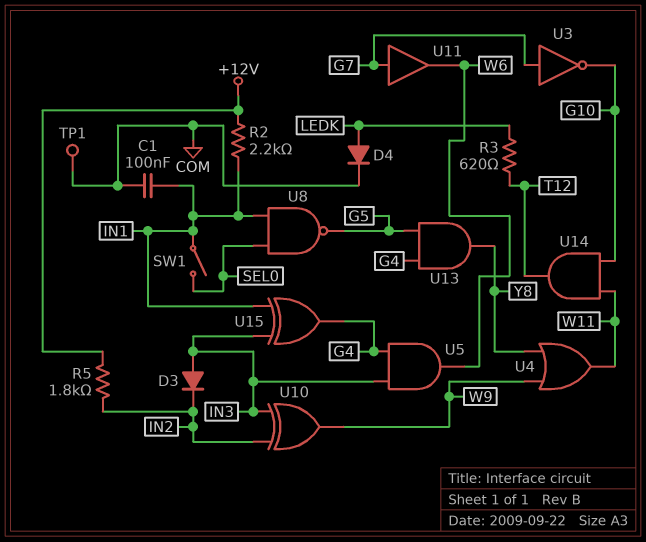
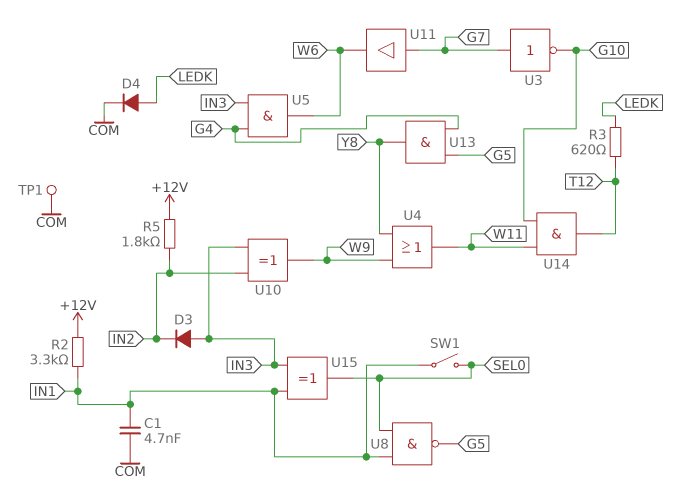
C1: 100nF (COM, IN1) -> 4.7nF (COM, IN1)
R2: 2.2k (+12V, IN1) -> 3.3k (+12V, IN1)
U15: XOR (in IN1, in IN3, out G4) -> XOR (in IN1, in IN3, out SEL0)

